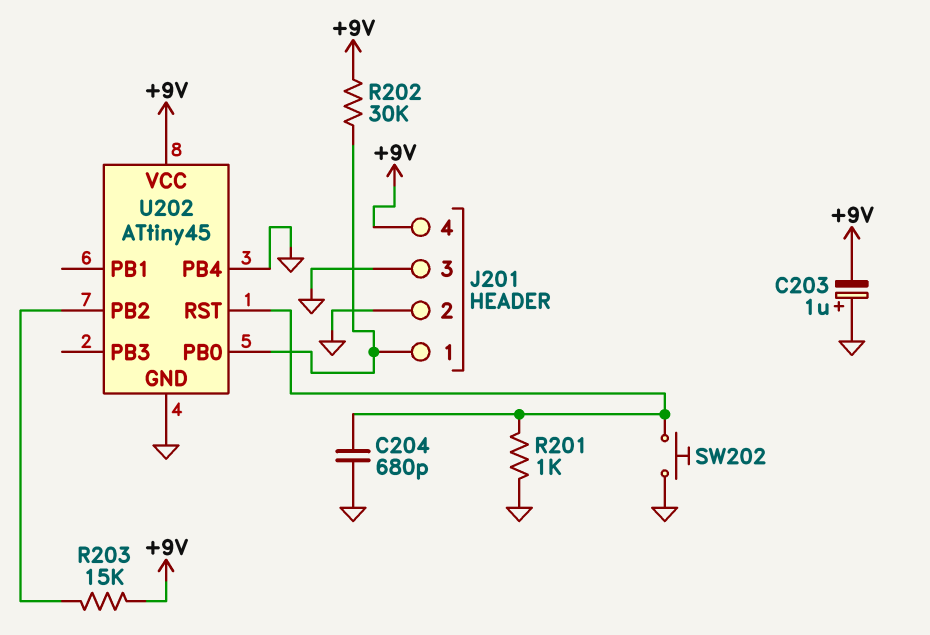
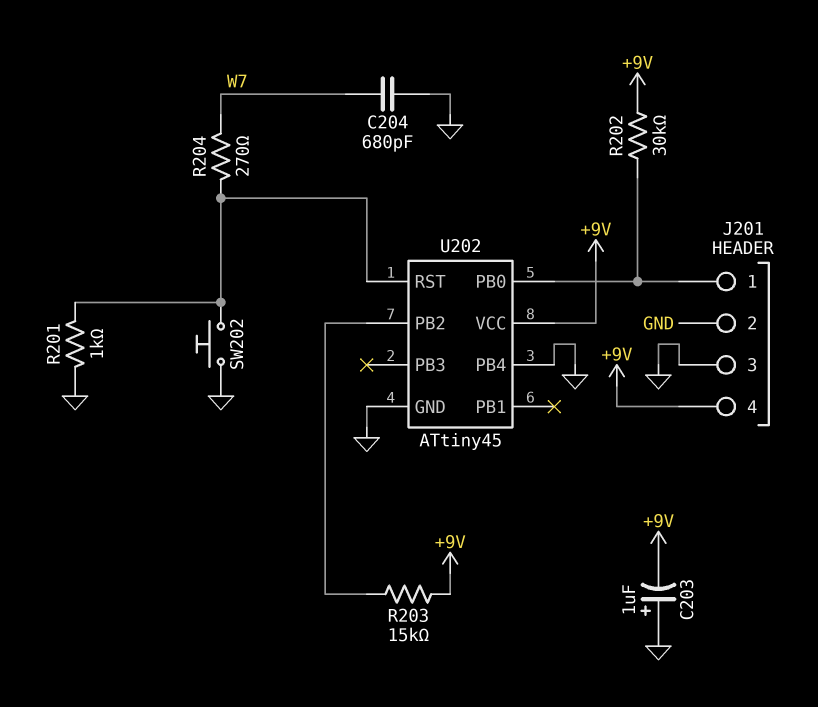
C204: 680pF (GND, U202/RST) -> 680pF (GND, W7)
R204: none -> 270 (U202/RST, W7)

